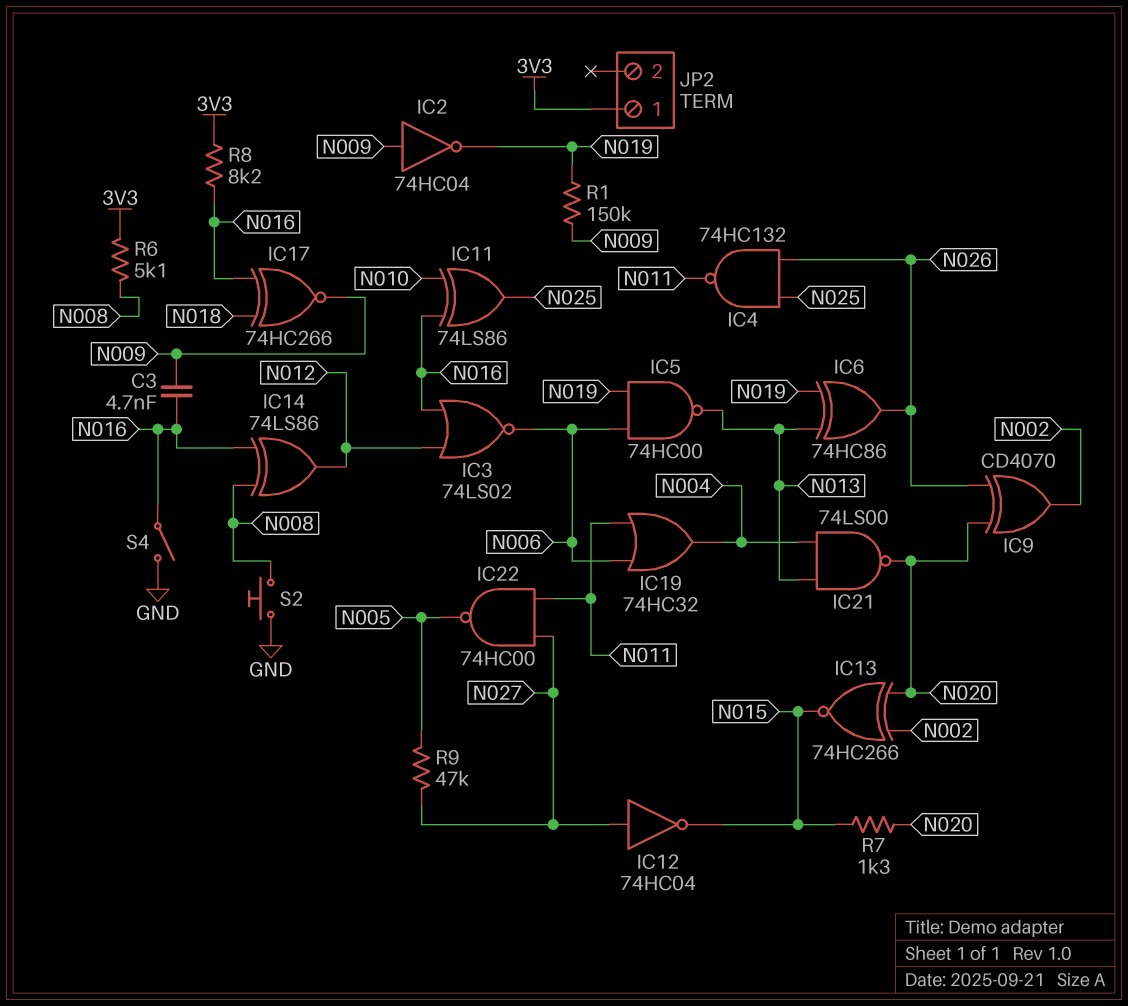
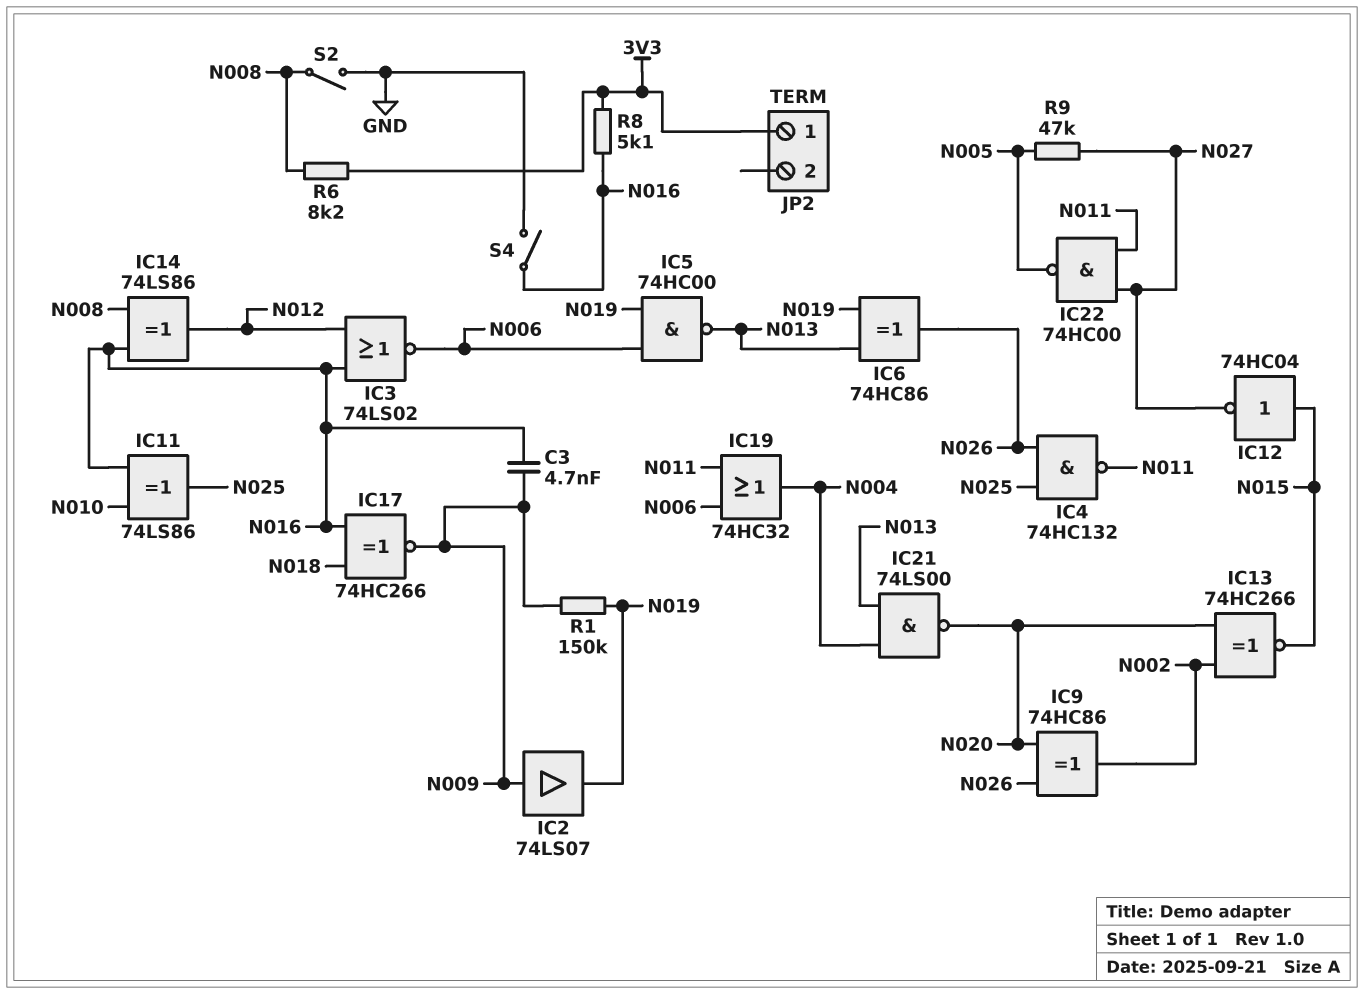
IC2: NOT 74HC04 (in N009, out N019) -> buffer 74LS07 (in N009, out N019)
IC9: XOR CD4070 (in N020, in N026, out N002) -> XOR 74HC86 (in N020, in N026, out N002)
IC12: NOT 74HC04 (in N027, out N015) -> NOT 74HC04 (in N015, out N027)
R6: 5.1k (3V3, N008) -> 8.2k (3V3, N008)
R7: 1.3k (N015, N020) -> none
R8: 8.2k (3V3, N016) -> 5.1k (3V3, N016)
S2: button (GND, N008) -> switch (GND, N008)

